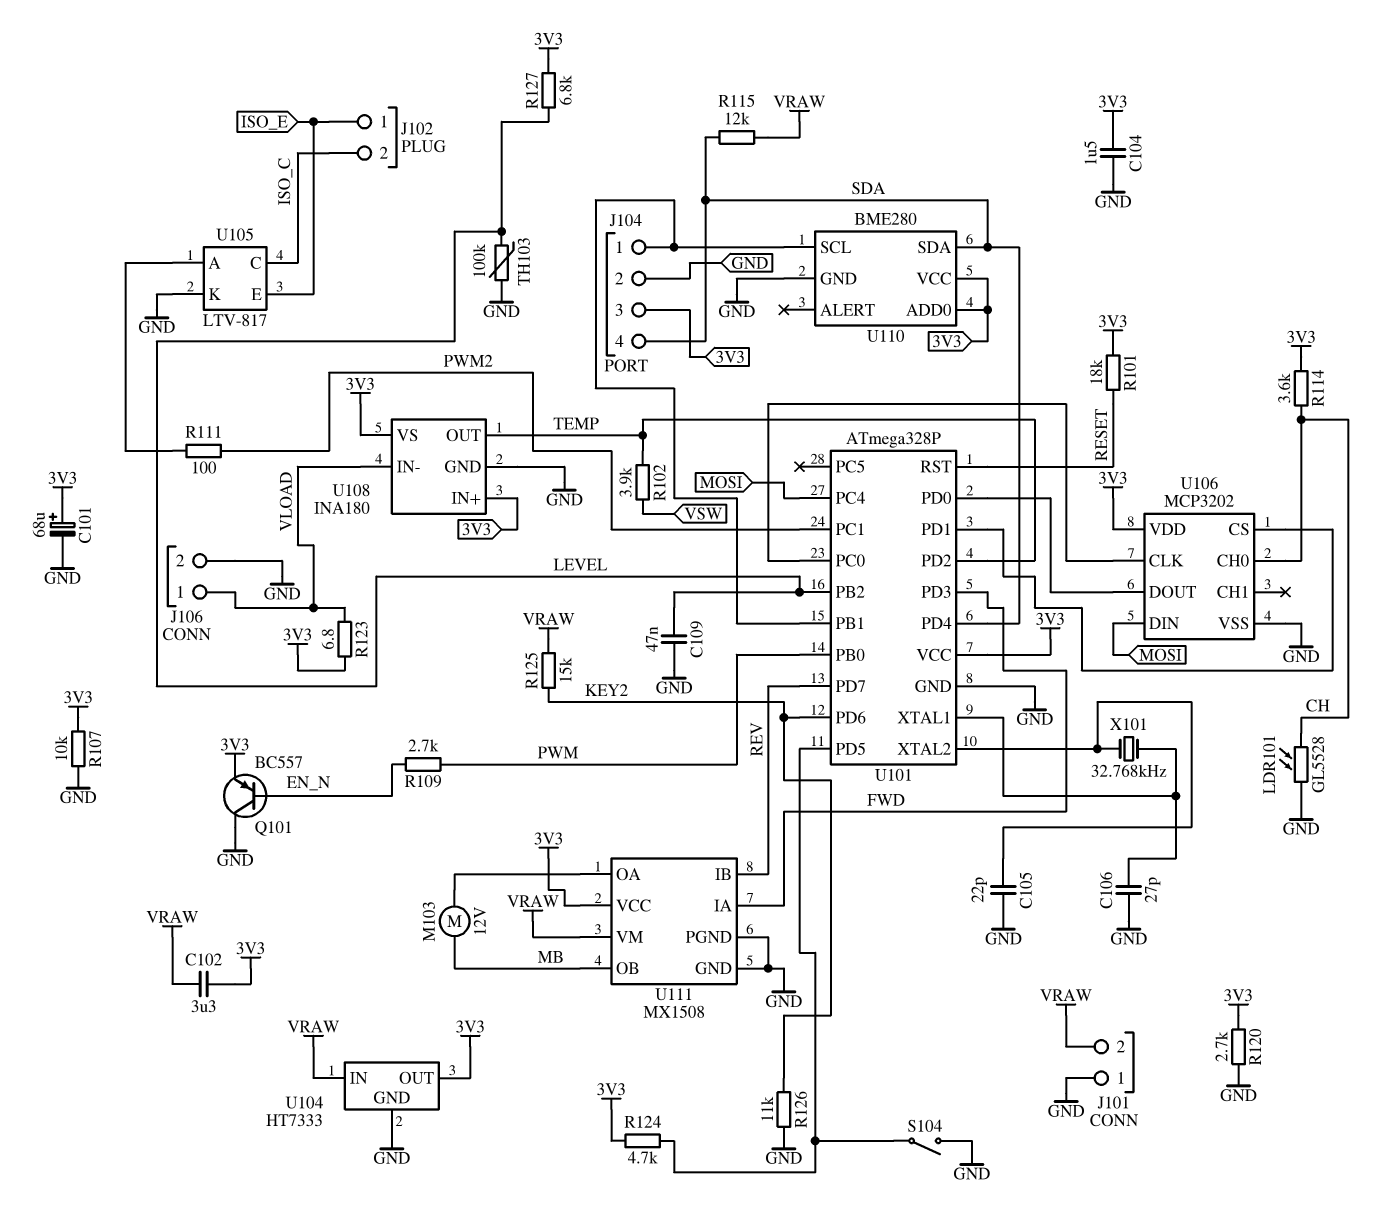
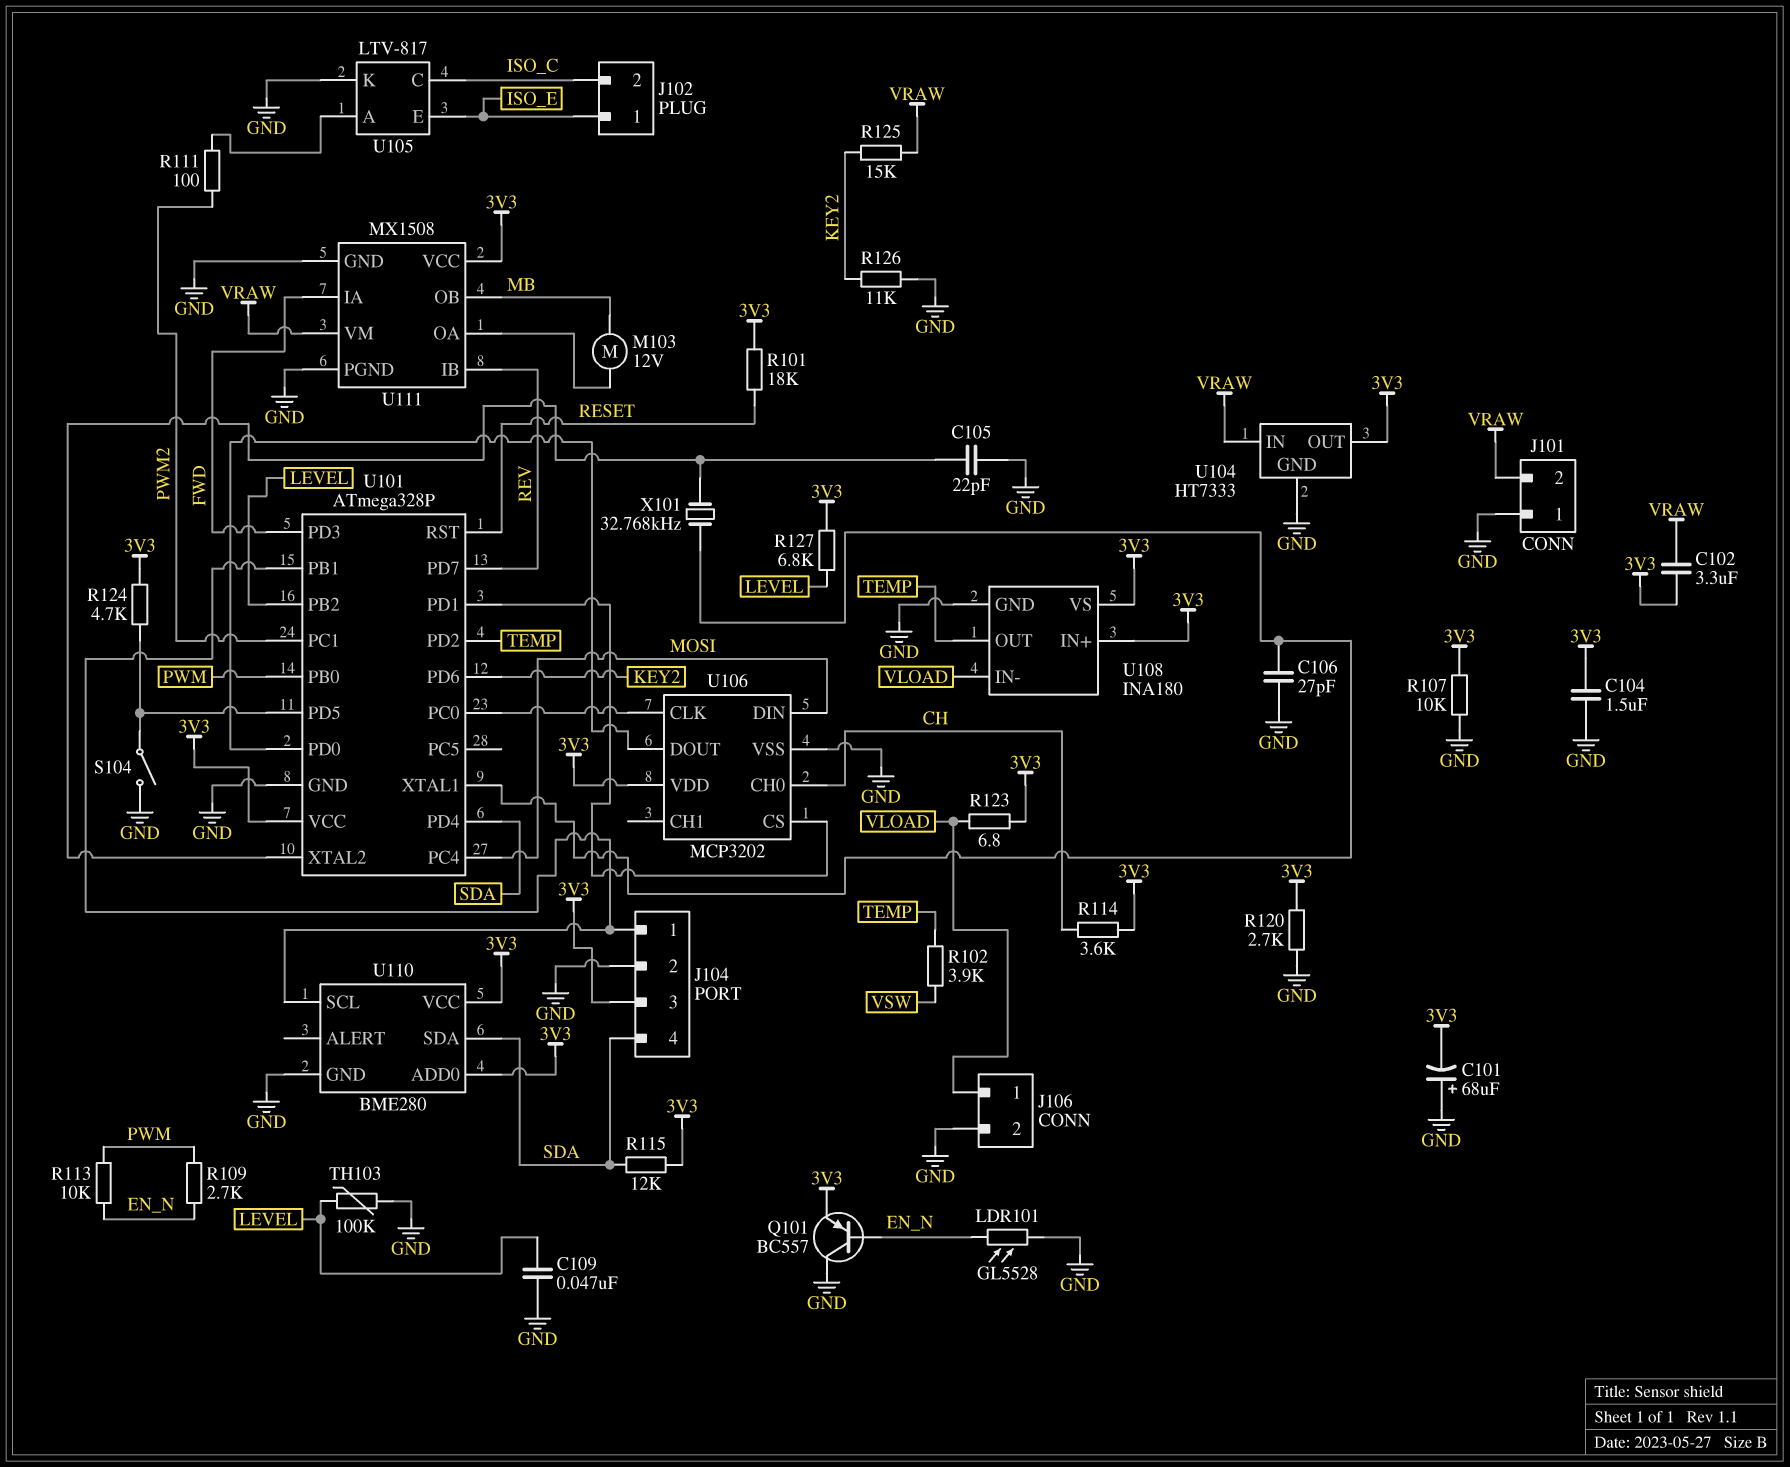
C101: 68uF (plus 3V3, minus GND) -> 68uF (plus GND, minus 3V3)
LDR101: GL5528 (CH, GND) -> GL5528 (EN_N, GND)
R113: none -> 10k (EN_N, PWM)
R115: 12k (SDA, VRAW) -> 12k (3V3, SDA)

